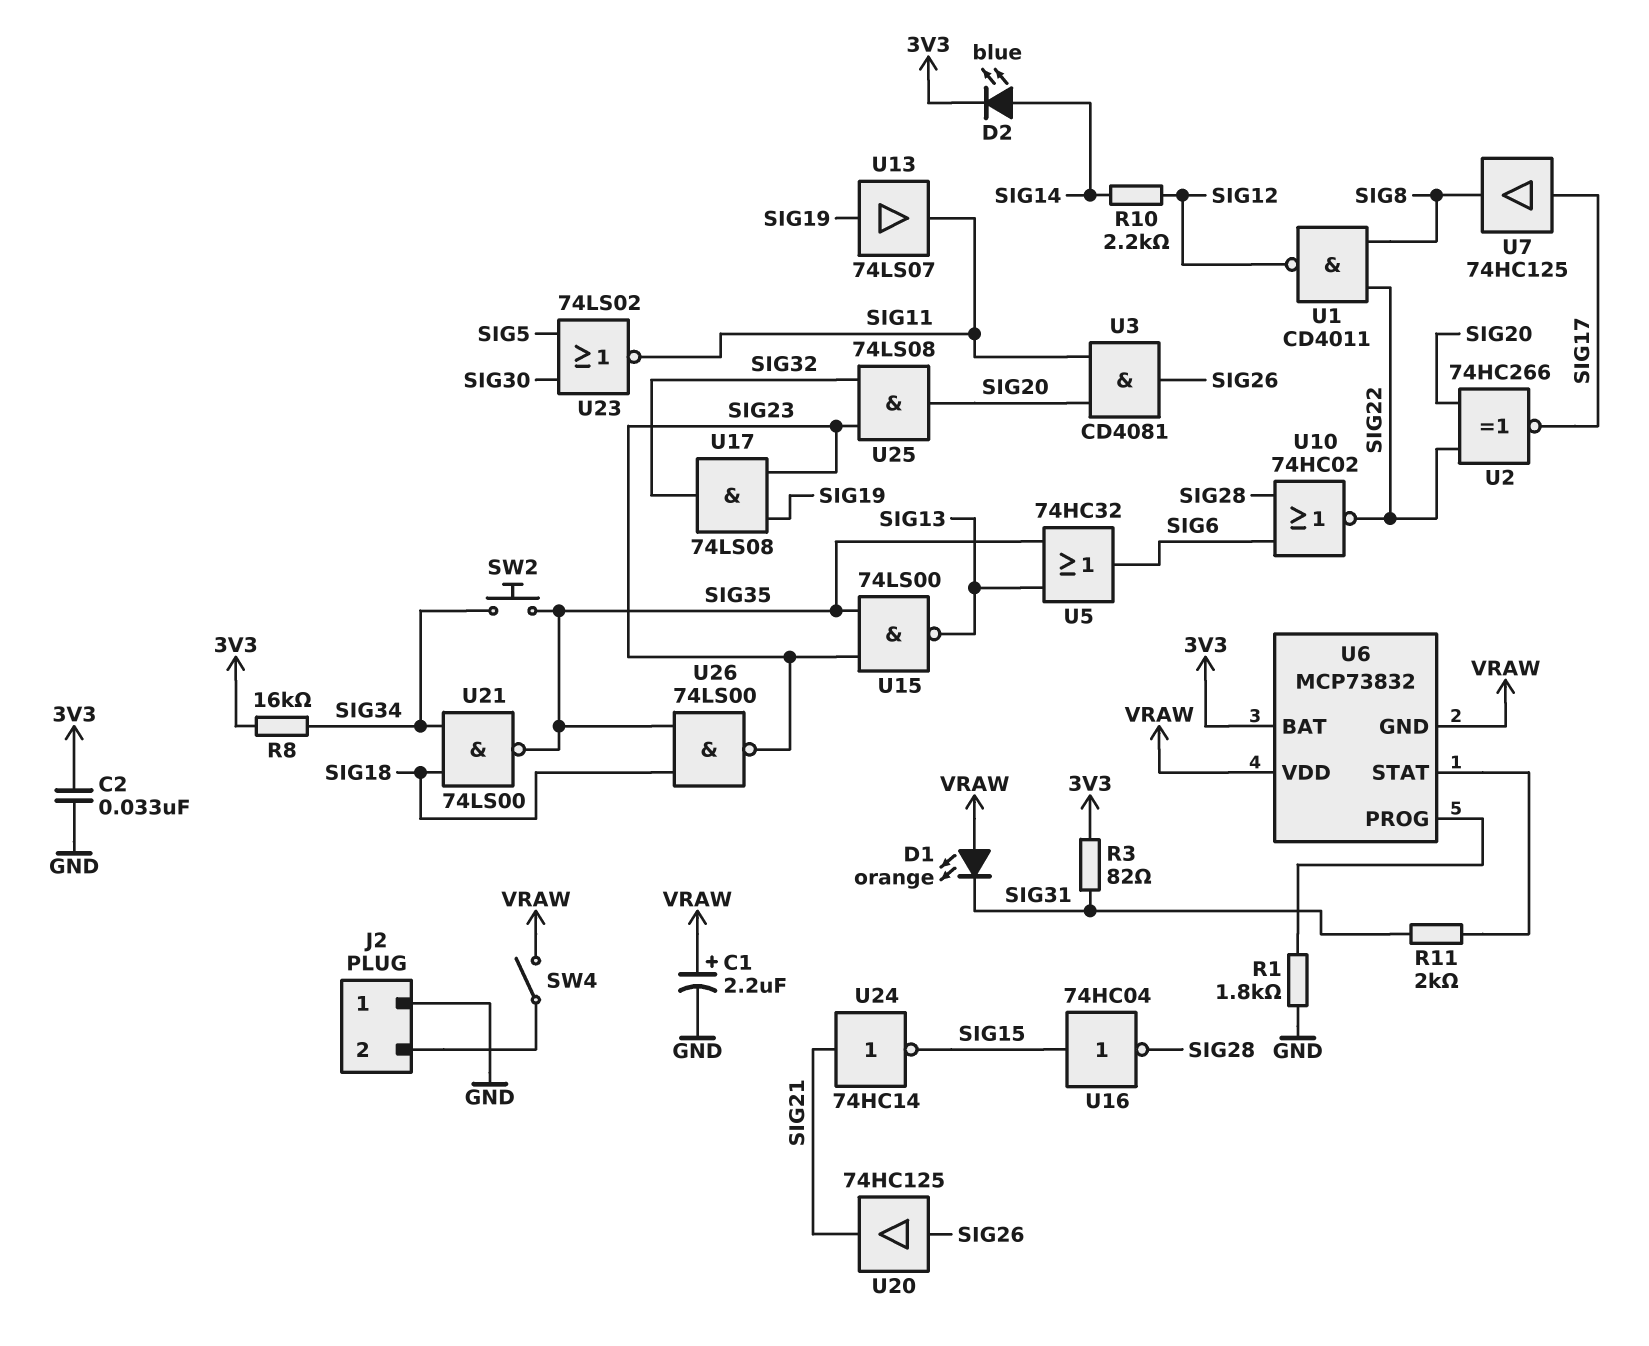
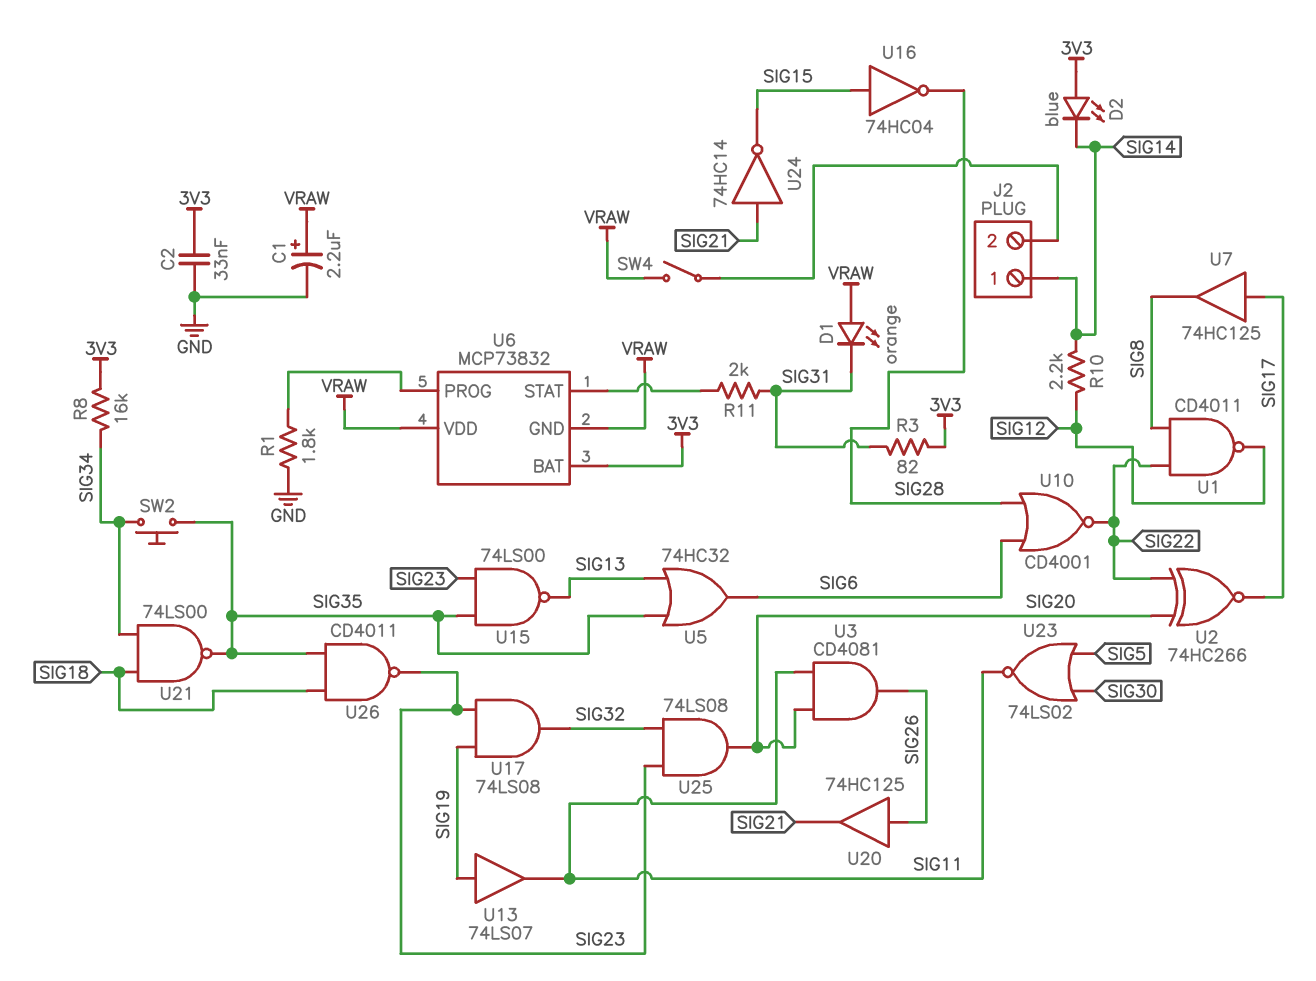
D2: LED blue (A SIG14, K 3V3) -> LED blue (A 3V3, K SIG14)
J2 pin 1: GND -> SIG14
U10: NOR 74HC02 (in SIG6, in SIG28, out SIG22) -> NOR CD4001 (in SIG6, in SIG28, out SIG22)
U26: NAND 74LS00 (in SIG18, in SIG35, out SIG23) -> NAND CD4011 (in SIG18, in SIG35, out SIG23)

